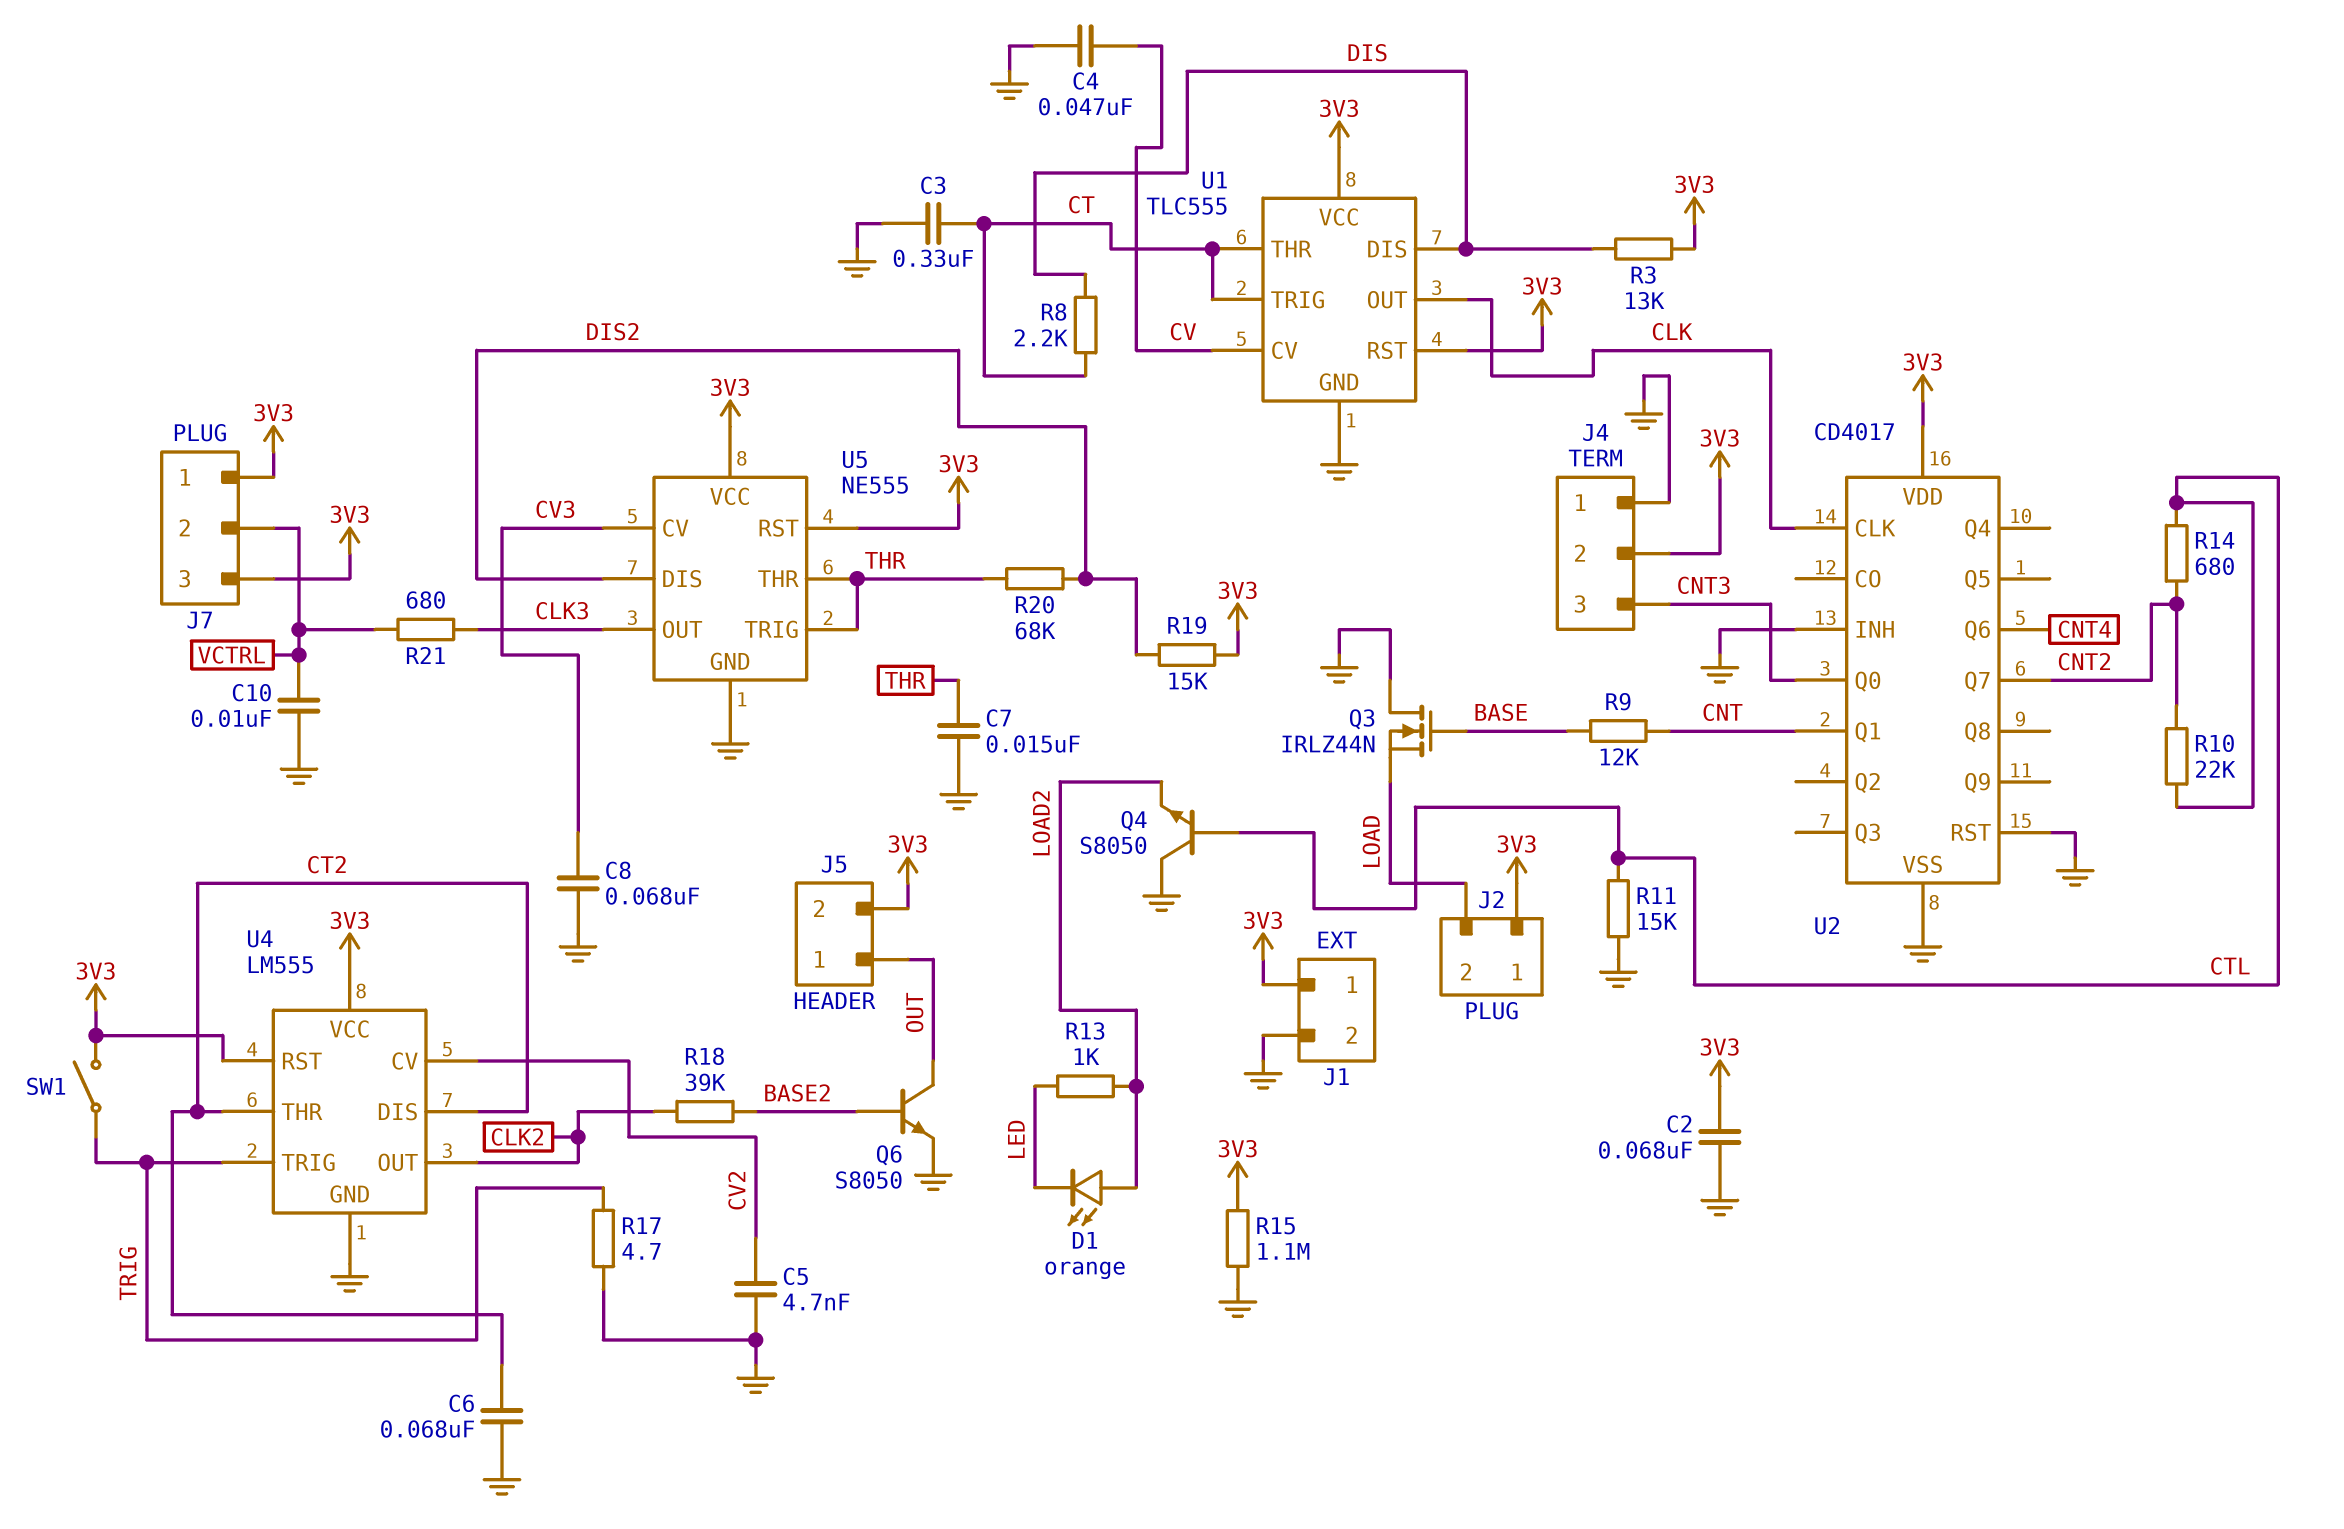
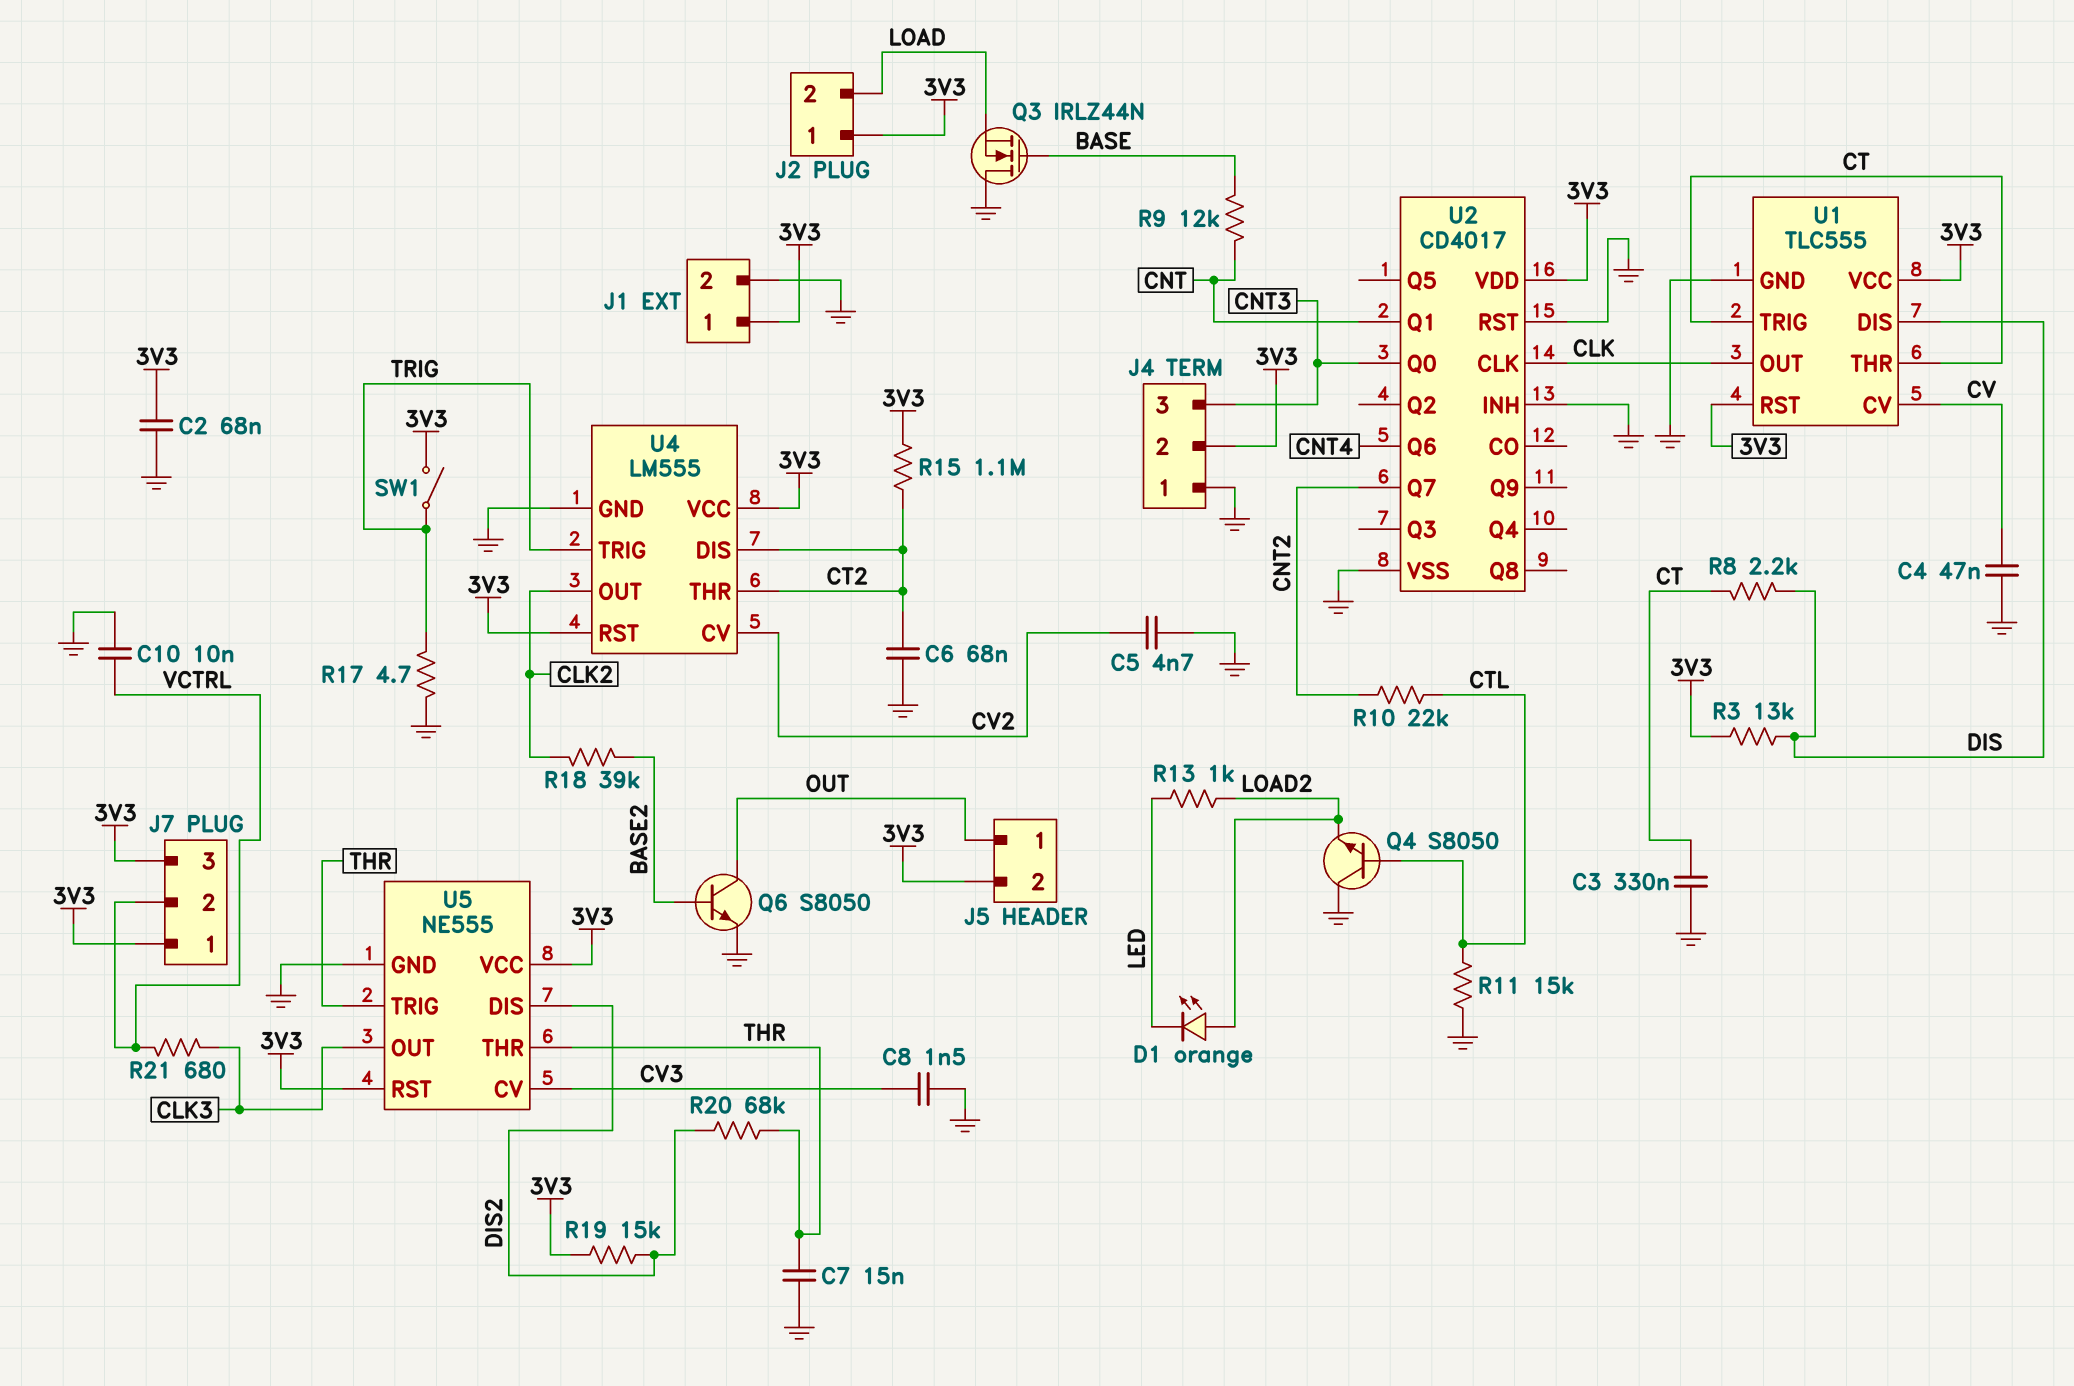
C8: 68nF (CV3, GND) -> 1.5nF (CV3, GND)
R14: 680 (CNT2, CTL) -> none
R15: 1.1M (3V3, GND) -> 1.1M (3V3, CT2)

